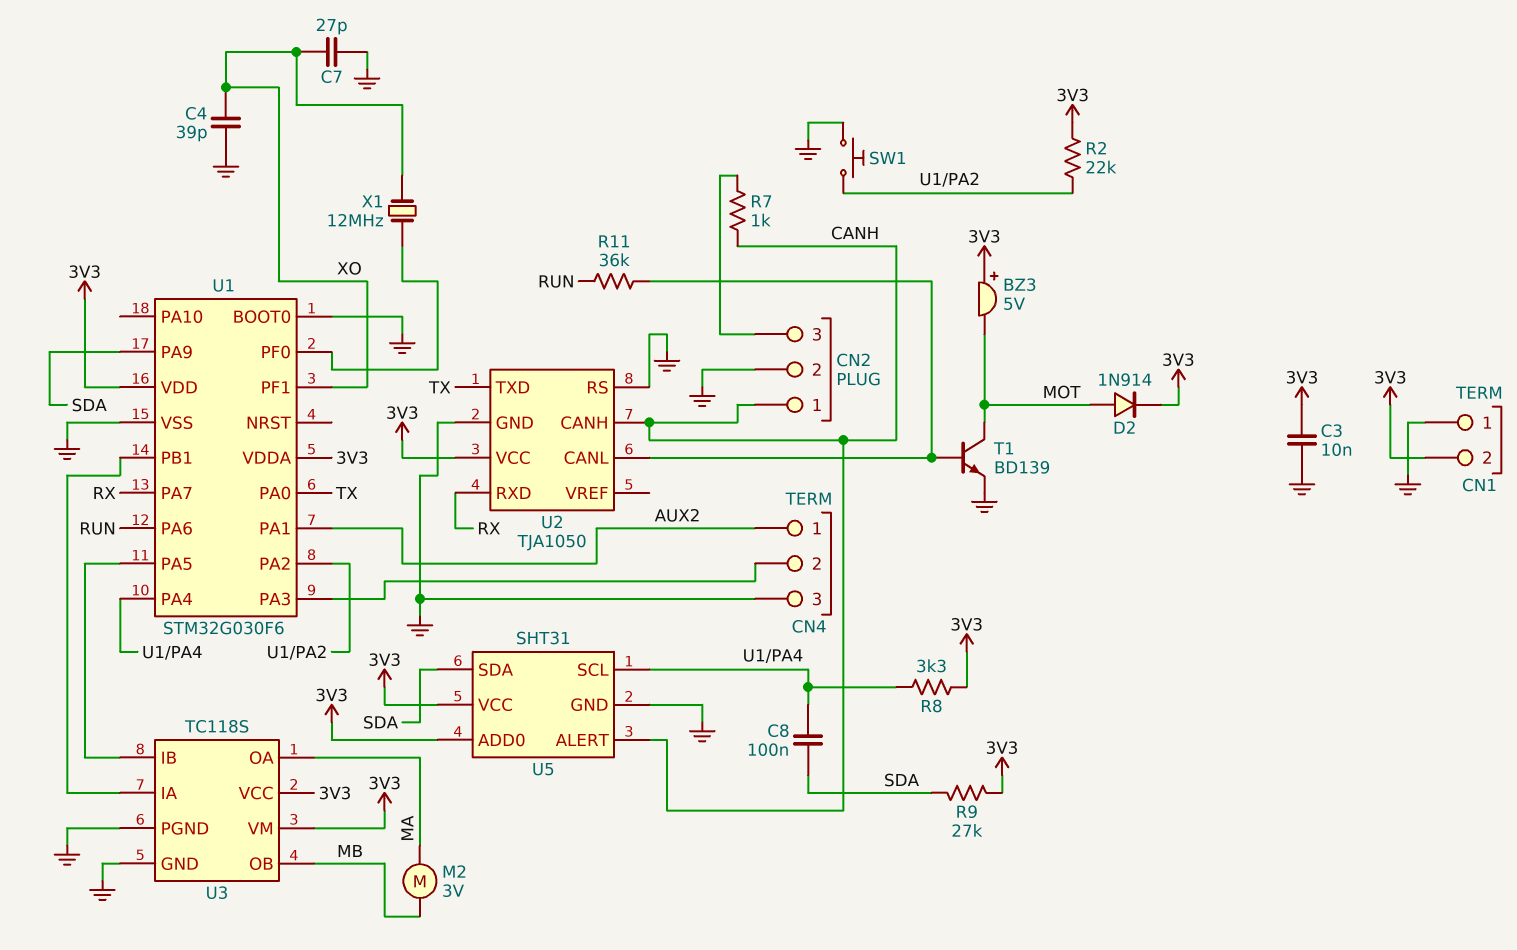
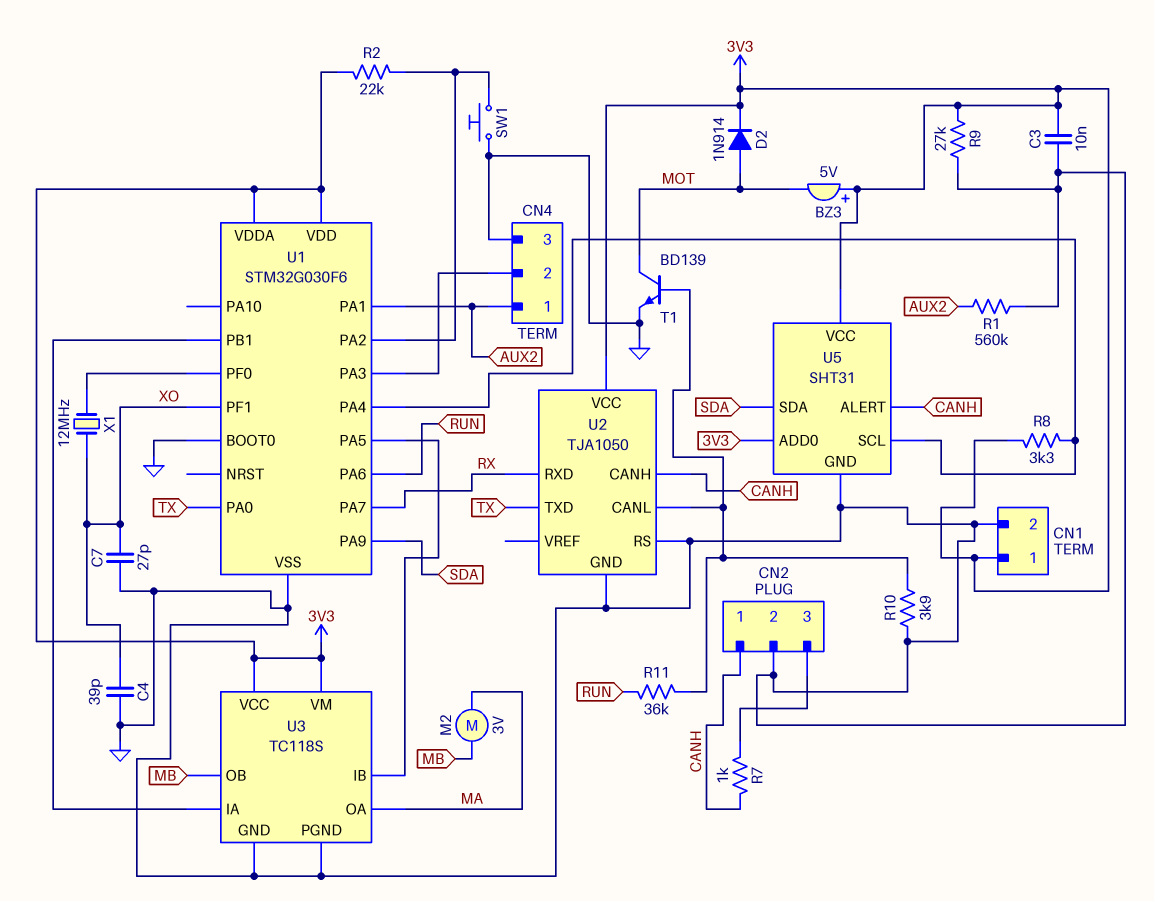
C8: 100nF (SDA, U1/PA4) -> none
CN1 pin 1: GND -> 3V3
CN1 pin 2: 3V3 -> GND
R1: none -> 560k (AUX2, GND)
R9: 27k (3V3, SDA) -> 27k (3V3, GND)
R10: none -> 3.9k (GND, U2/CANL)

